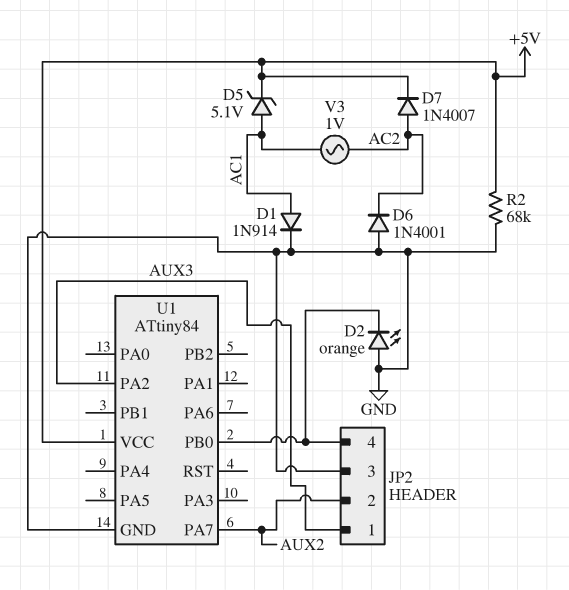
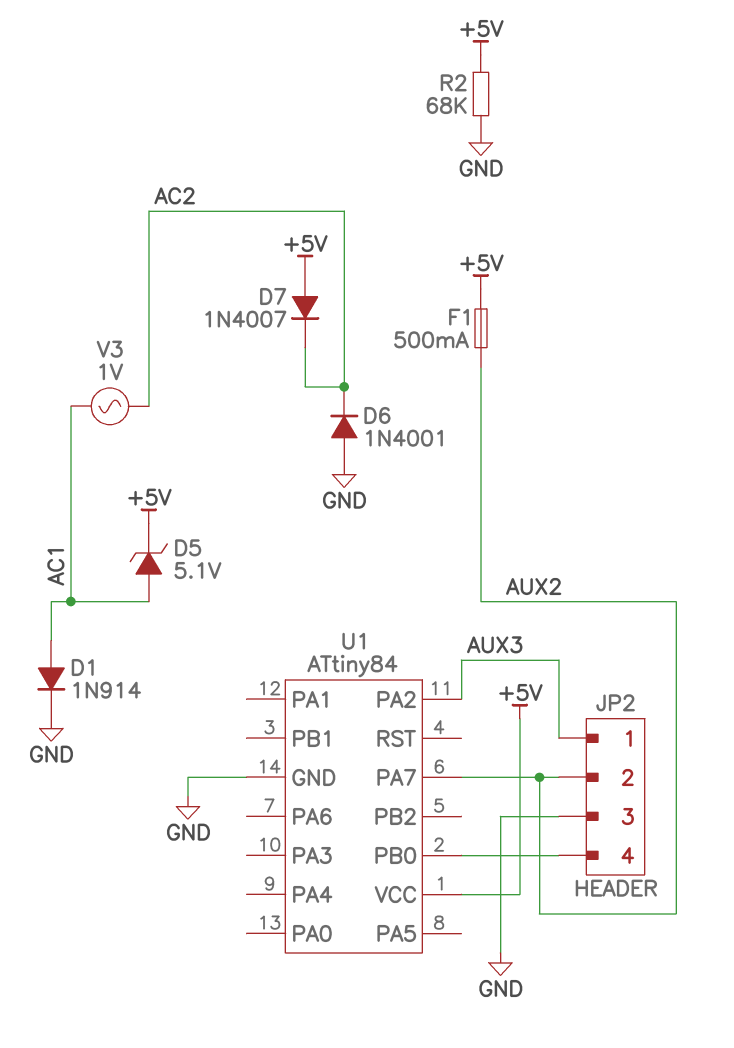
D2: LED orange (A GND, K JP2/4) -> none
D7: diode 1N4007 (A AC2, K +5V) -> diode 1N4007 (A +5V, K AC2)
F1: none -> 500mA (+5V, AUX2)

